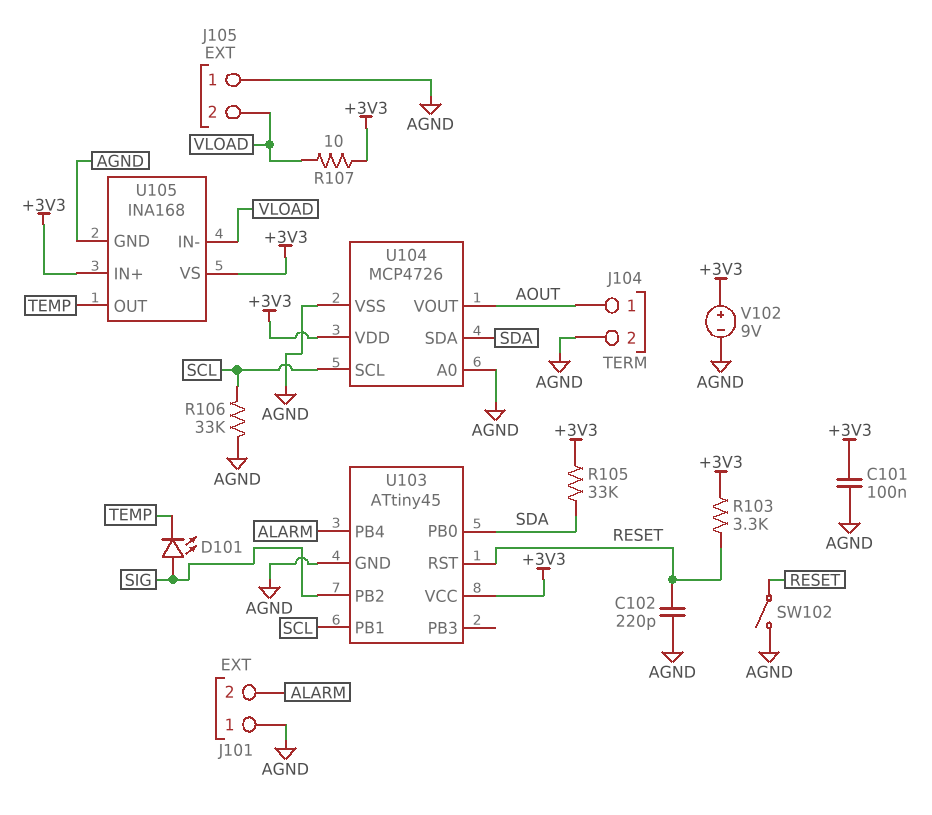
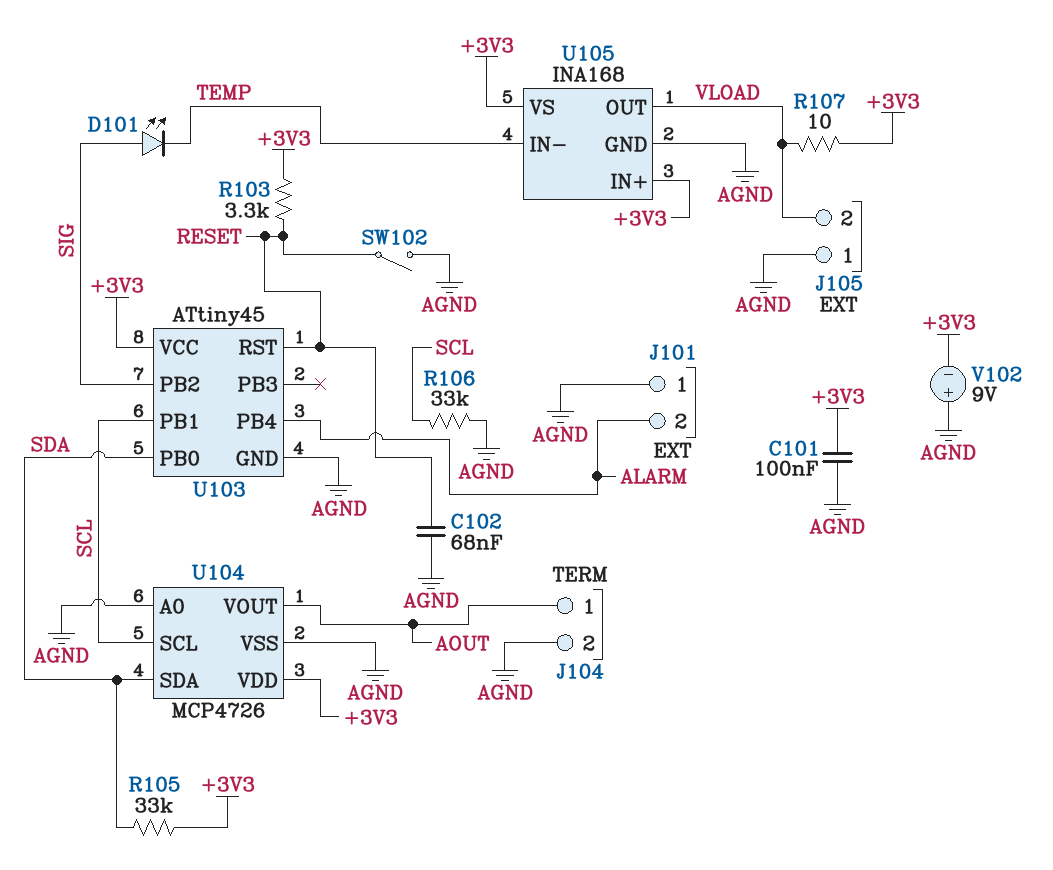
C102: 220pF (AGND, RESET) -> 68nF (AGND, RESET)
U105 pin IN-: VLOAD -> TEMP
U105 pin OUT: TEMP -> VLOAD
V102: 9V (plus +3V3, minus AGND) -> 9V (plus AGND, minus +3V3)

